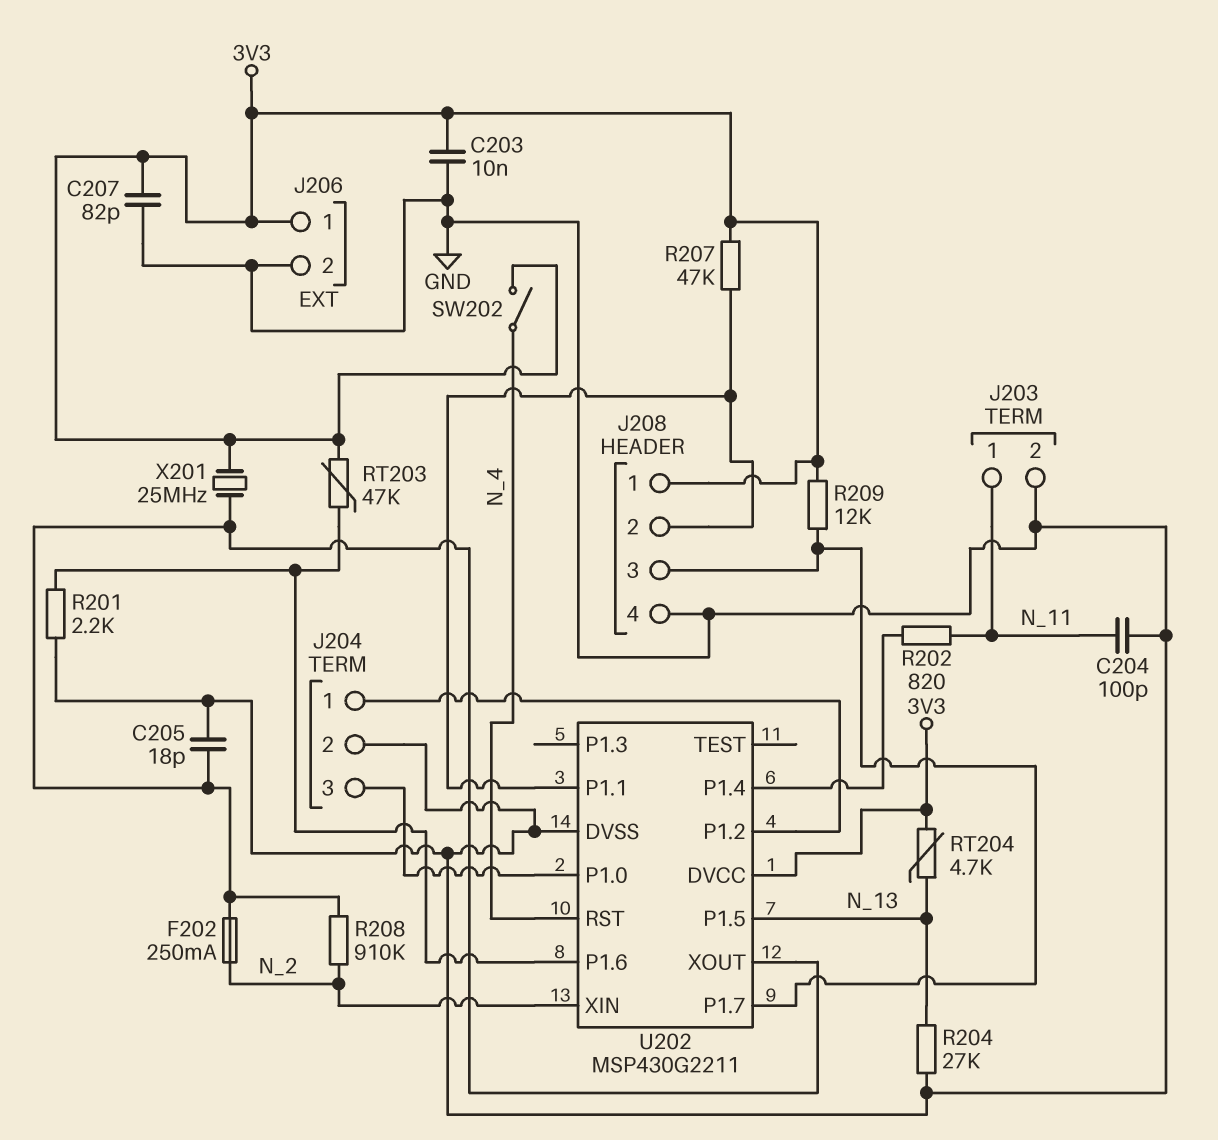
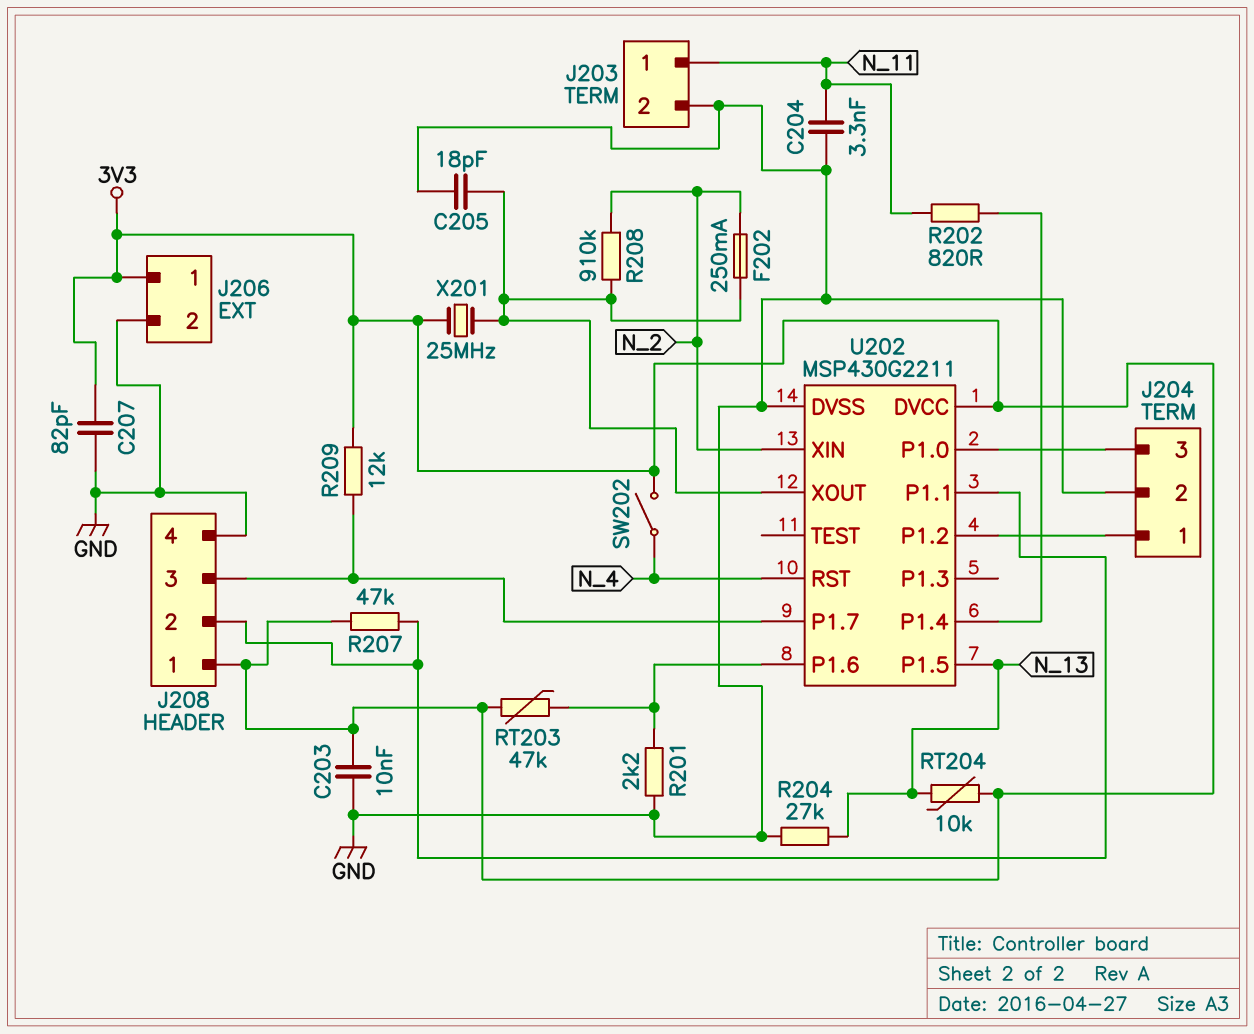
C204: 100pF (GND, N_11) -> 3.3nF (GND, N_11)
RT204: 4.7k (3V3, N_13) -> 10k (3V3, N_13)

